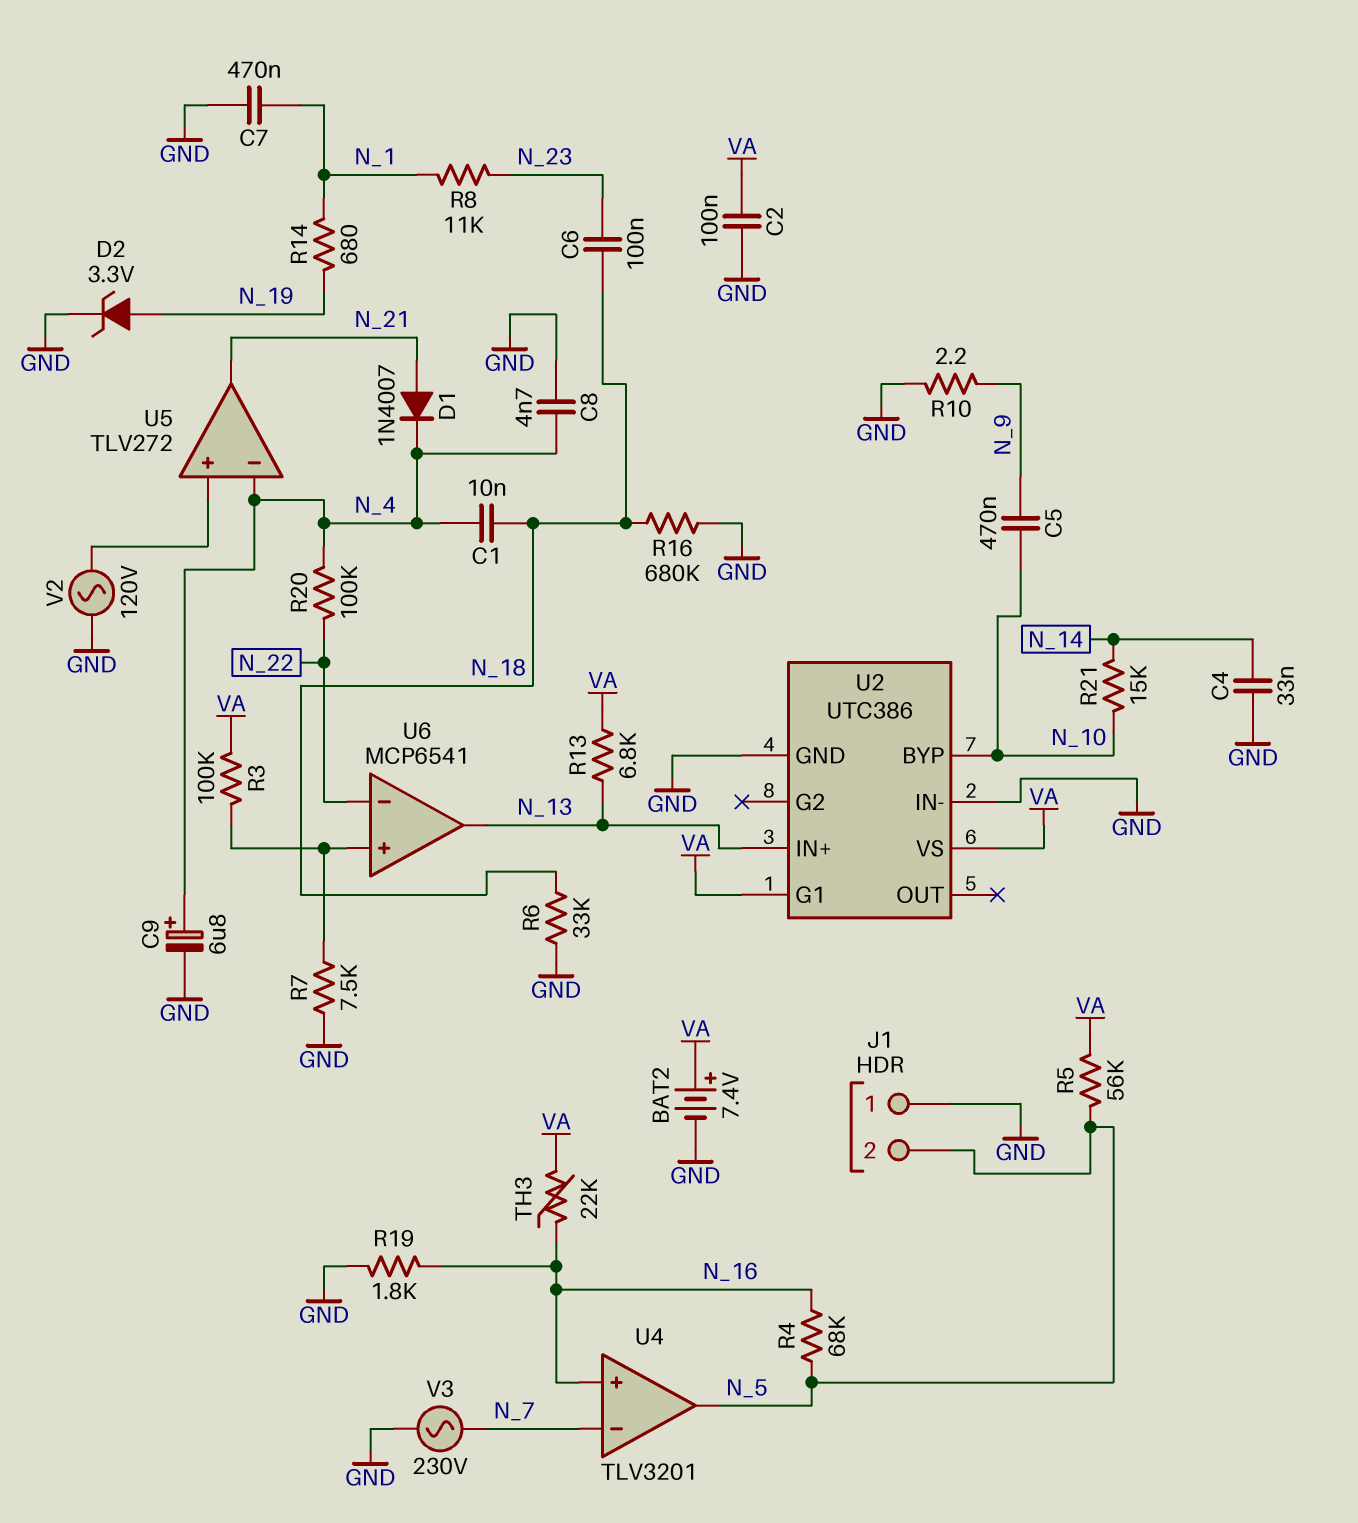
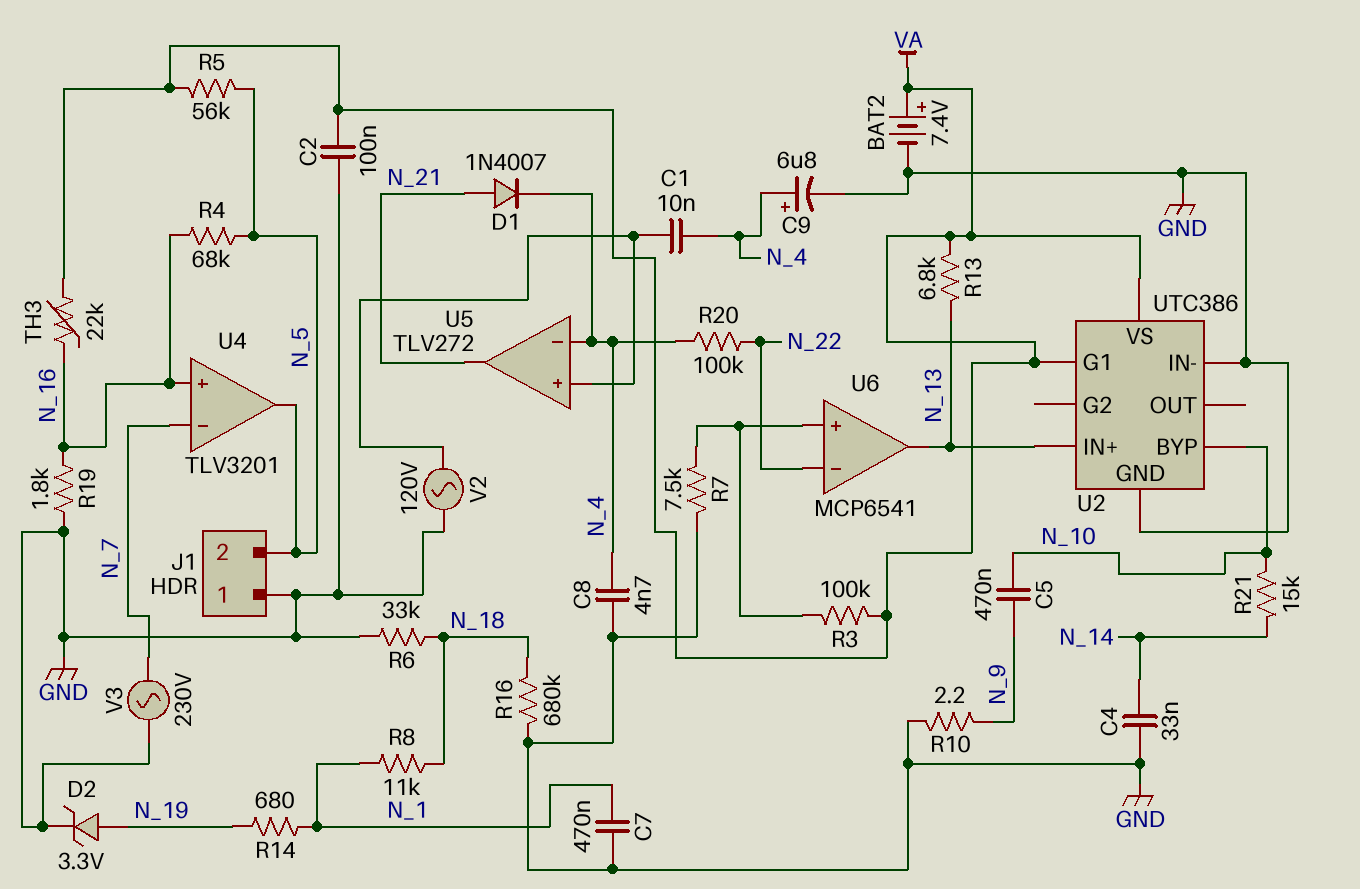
C1: 10nF (N_4, N_18) -> 10nF (N_4, U5/in+)
C6: 100nF (N_18, N_23) -> none
R8: 11k (N_1, N_23) -> 11k (N_1, N_18)

